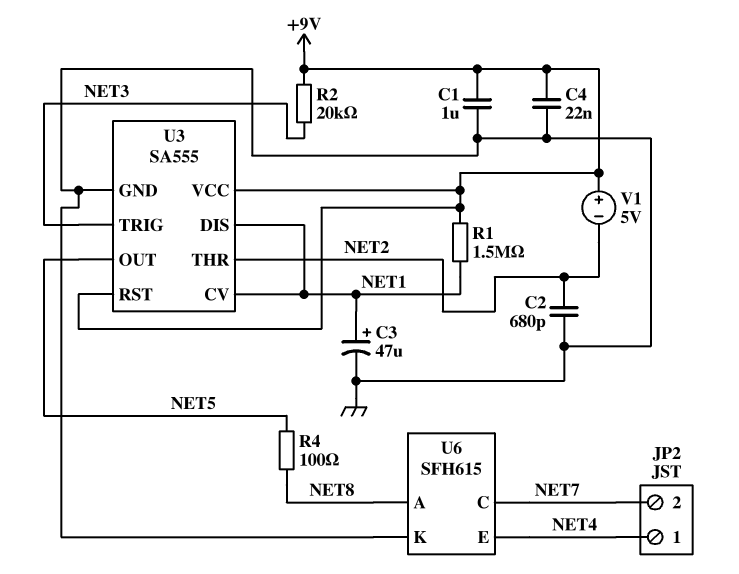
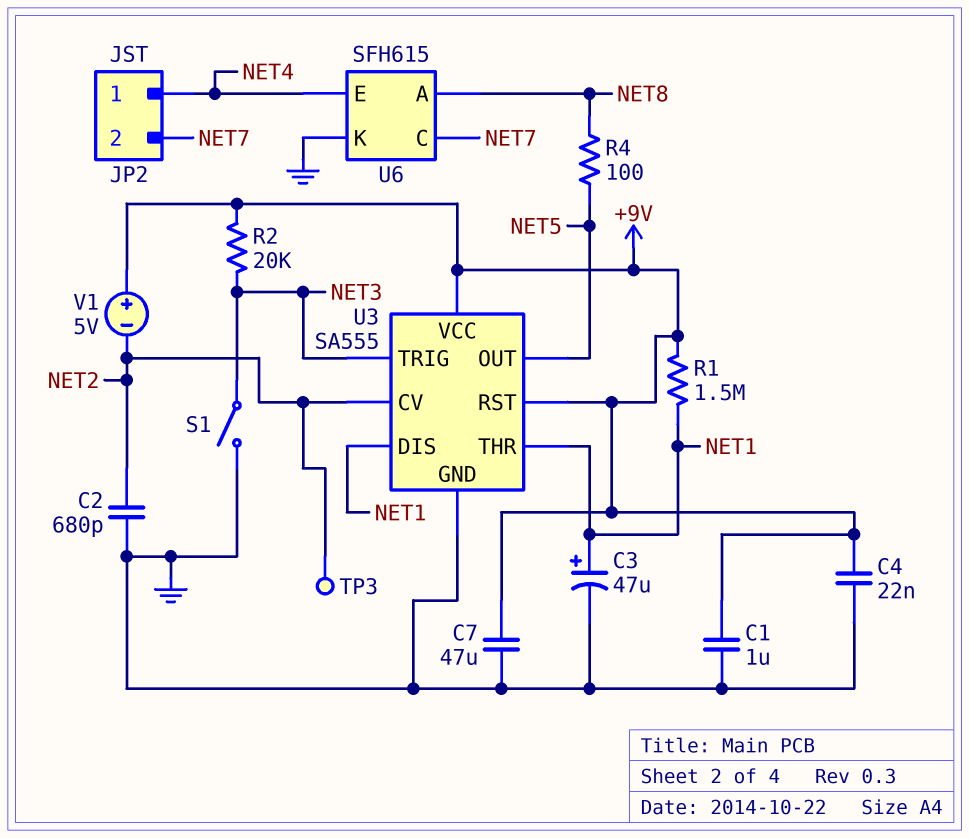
C7: none -> 47uF (+9V, GND)
S1: none -> switch (GND, NET3)
TP3: none -> test point (NET2)
U3 pin CV: NET1 -> NET2
U3 pin THR: NET2 -> NET1

